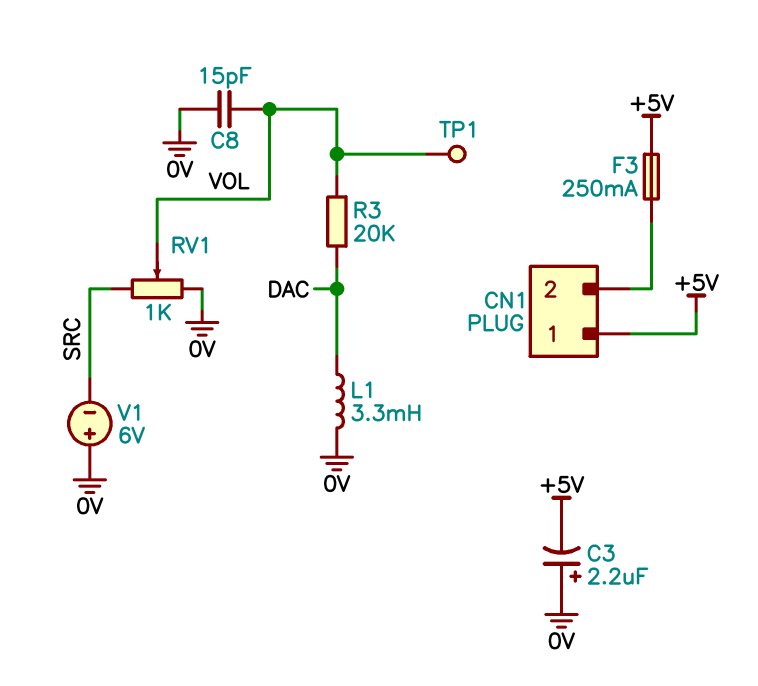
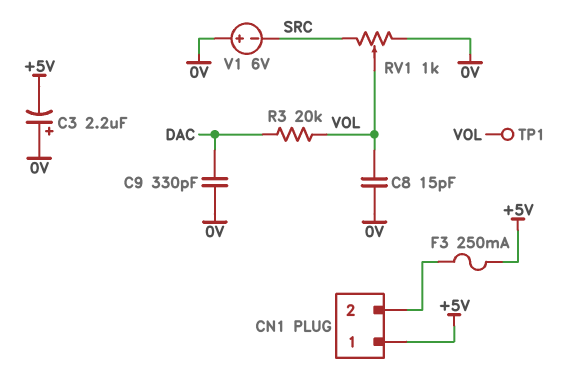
C9: none -> 330pF (0V, DAC)
L1: 3.3mH (0V, DAC) -> none

